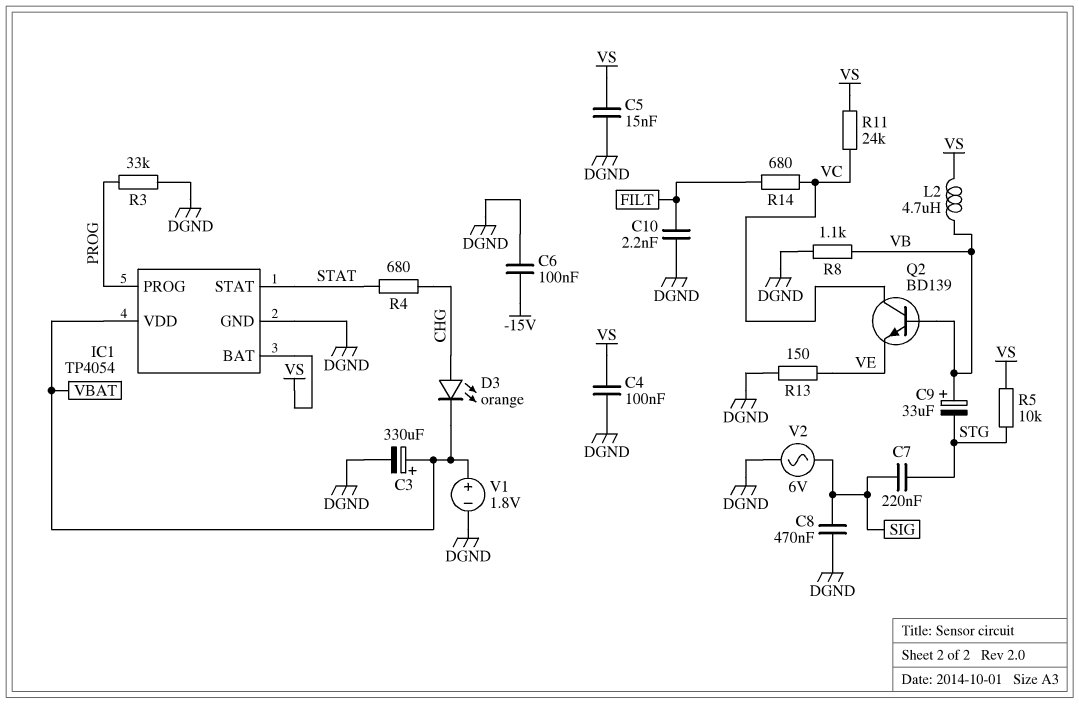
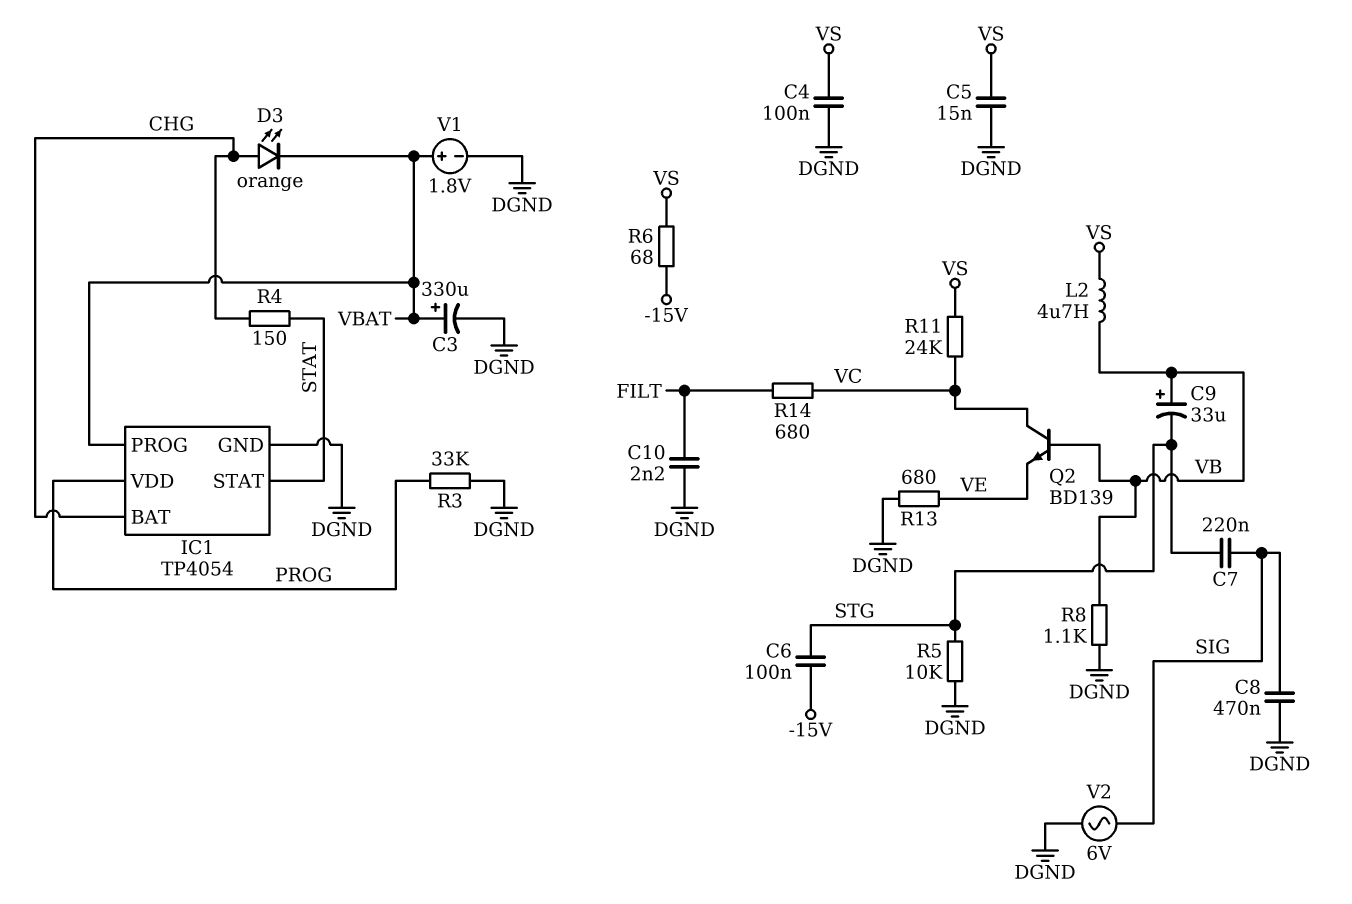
C6: 100nF (-15V, DGND) -> 100nF (-15V, STG)
IC1 pin BAT: VS -> CHG
IC1 pin PROG: PROG -> VBAT
IC1 pin VDD: VBAT -> PROG
R4: 680 (CHG, STAT) -> 150 (CHG, STAT)
R5: 10k (STG, VS) -> 10k (DGND, STG)
R6: none -> 68 (-15V, VS)
R13: 150 (DGND, VE) -> 680 (DGND, VE)

